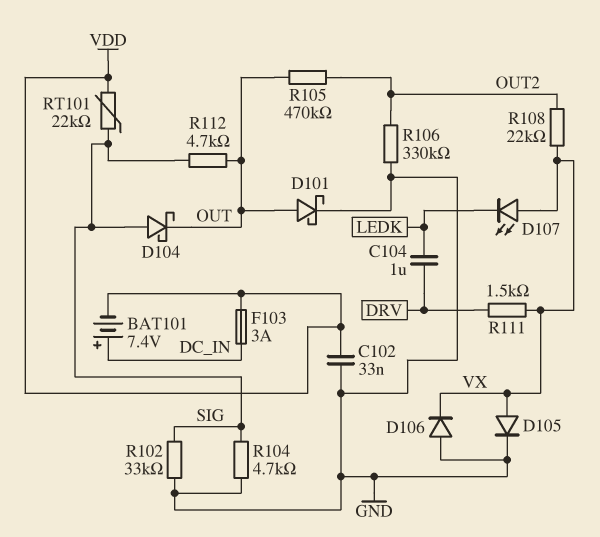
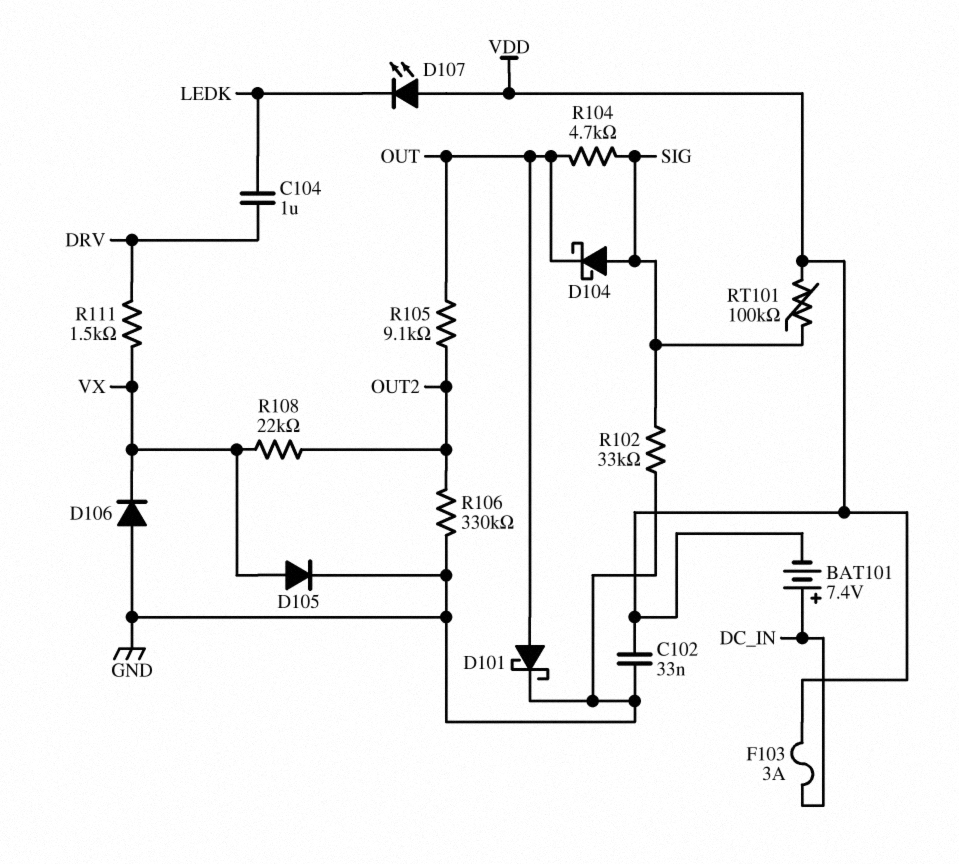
D107: LED (A VX, K LEDK) -> LED (A VDD, K LEDK)
R104: 4.7k (GND, SIG) -> 4.7k (OUT, SIG)
R105: 470k (OUT, OUT2) -> 9.1k (OUT, OUT2)
R112: 4.7k (OUT, SIG) -> none
RT101: 22k (SIG, VDD) -> 100k (SIG, VDD)

